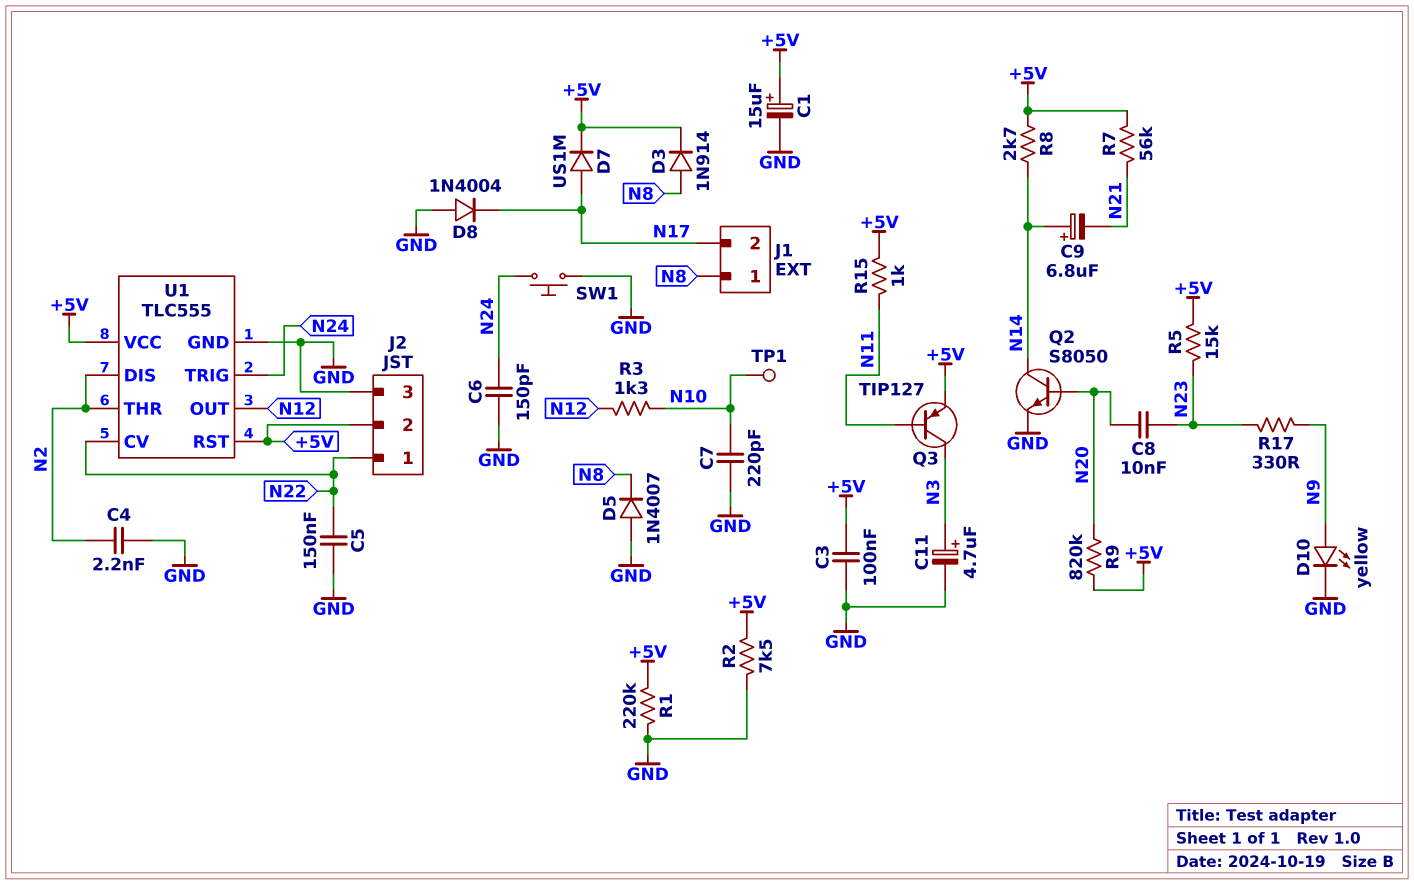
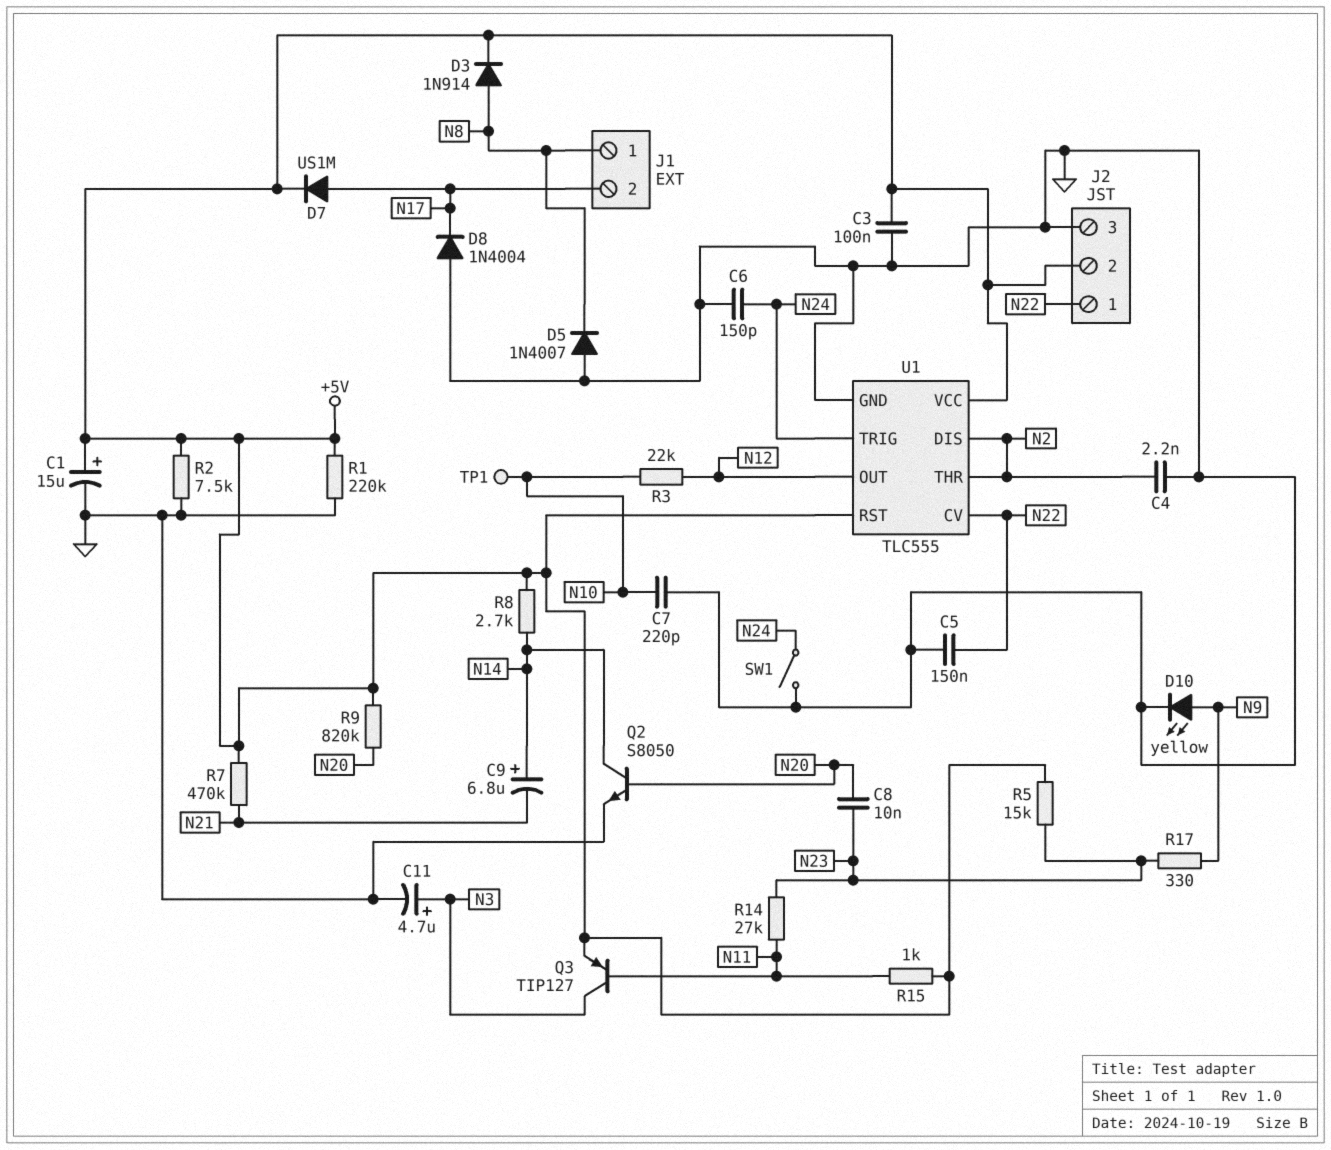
R3: 1.3k (N10, N12) -> 22k (N10, N12)
R7: 56k (+5V, N21) -> 470k (+5V, N21)
R14: none -> 27k (N11, N23)
SW1: button (GND, N24) -> switch (GND, N24)

